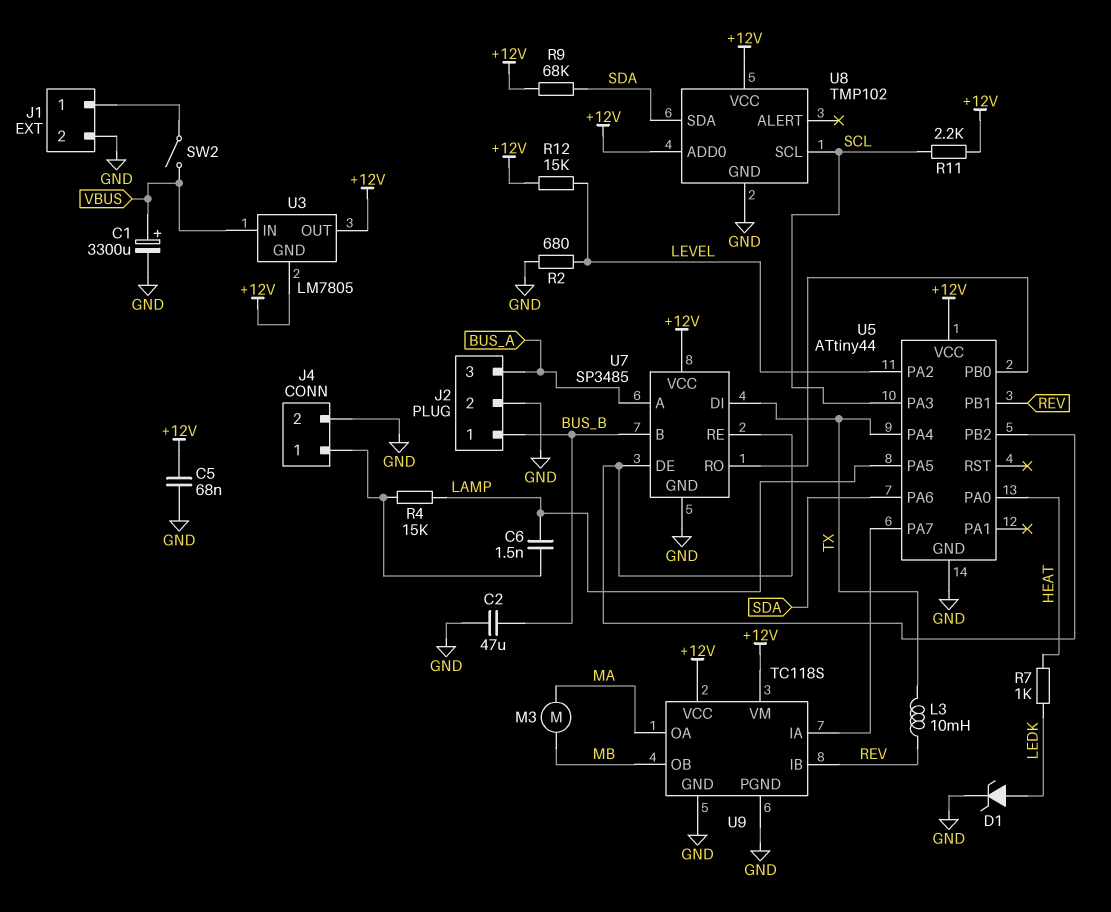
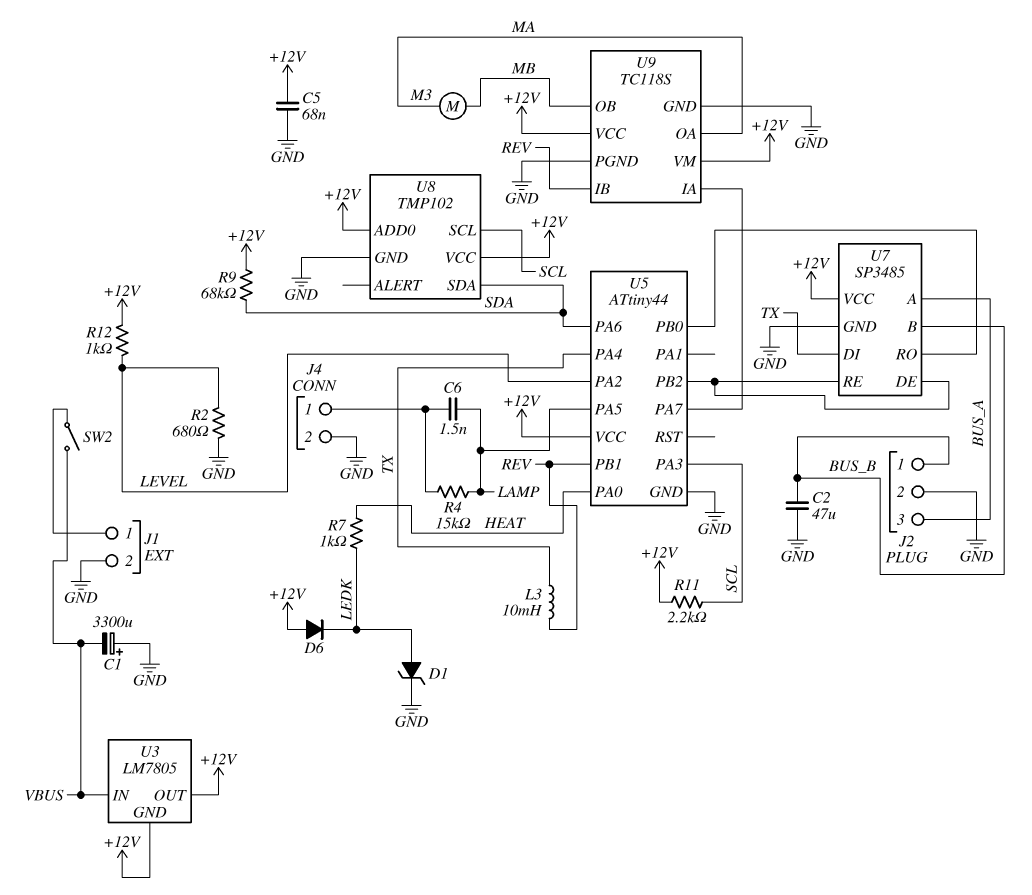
C1: 3300uF (plus VBUS, minus GND) -> 3300uF (plus GND, minus VBUS)
D6: none -> diode (A +12V, K LEDK)
R12: 15k (+12V, LEVEL) -> 1k (+12V, LEVEL)

